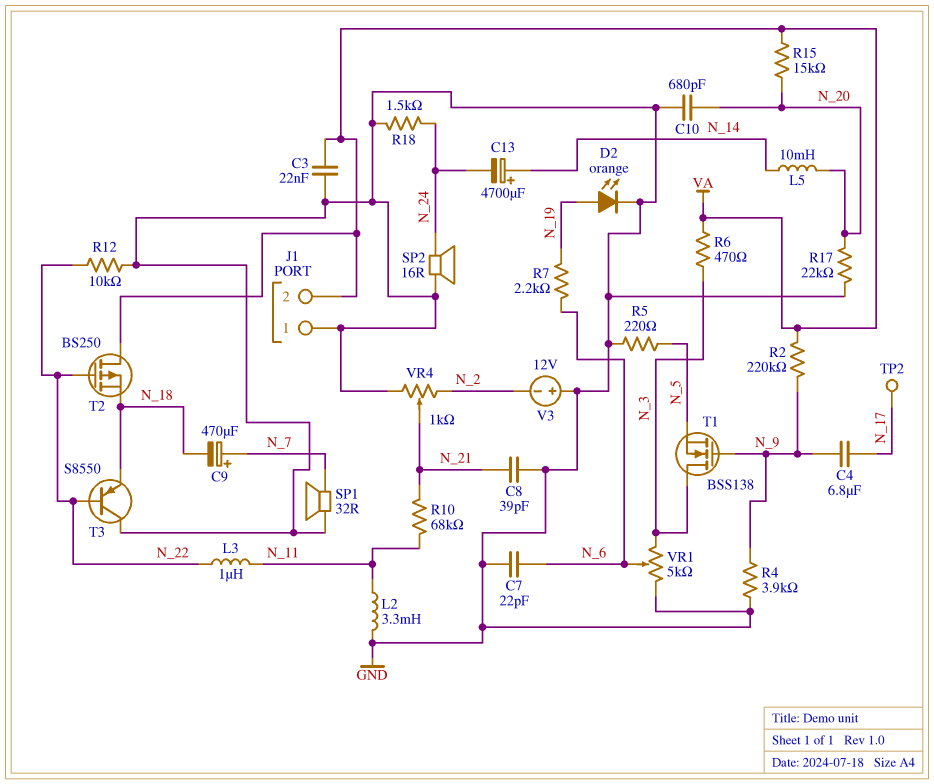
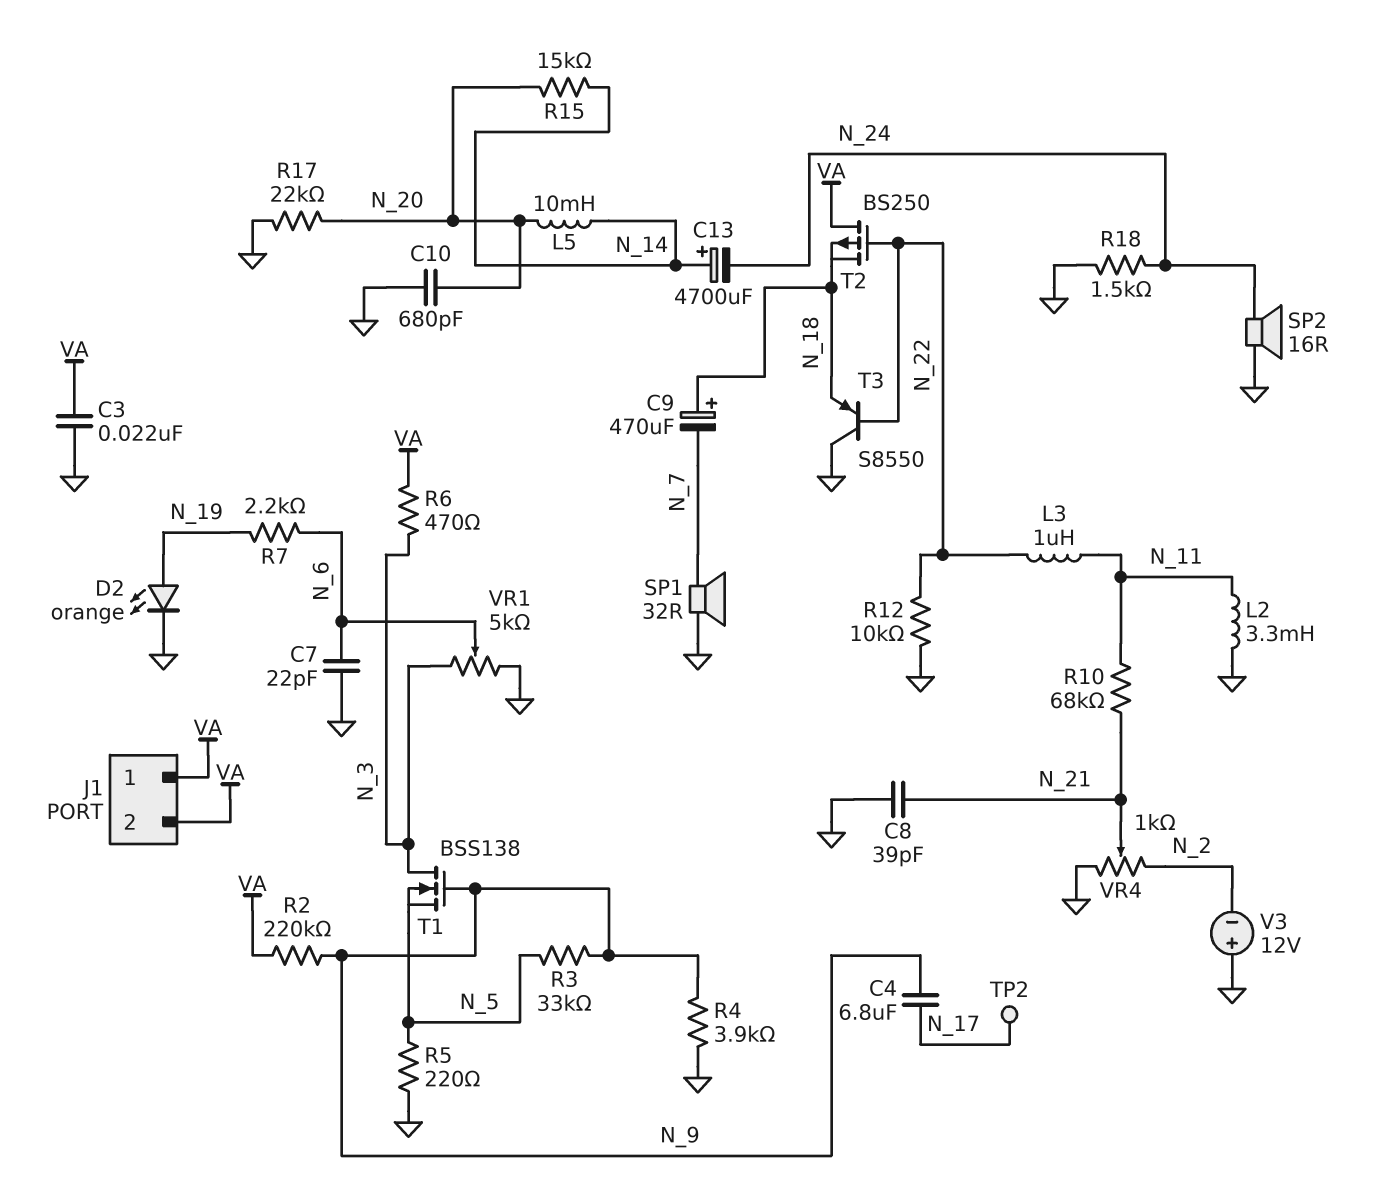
C9: 470uF (plus N_7, minus N_18) -> 470uF (plus N_18, minus N_7)
J1 pin 1: GND -> VA
R3: none -> 33k (N_5, N_9)
R15: 15k (N_20, VA) -> 15k (N_14, N_20)

